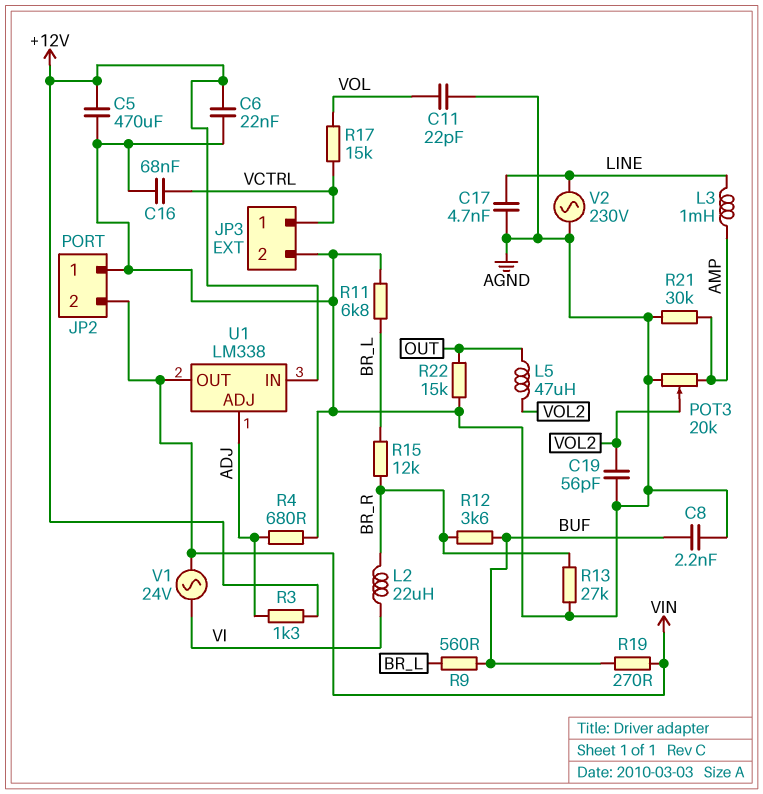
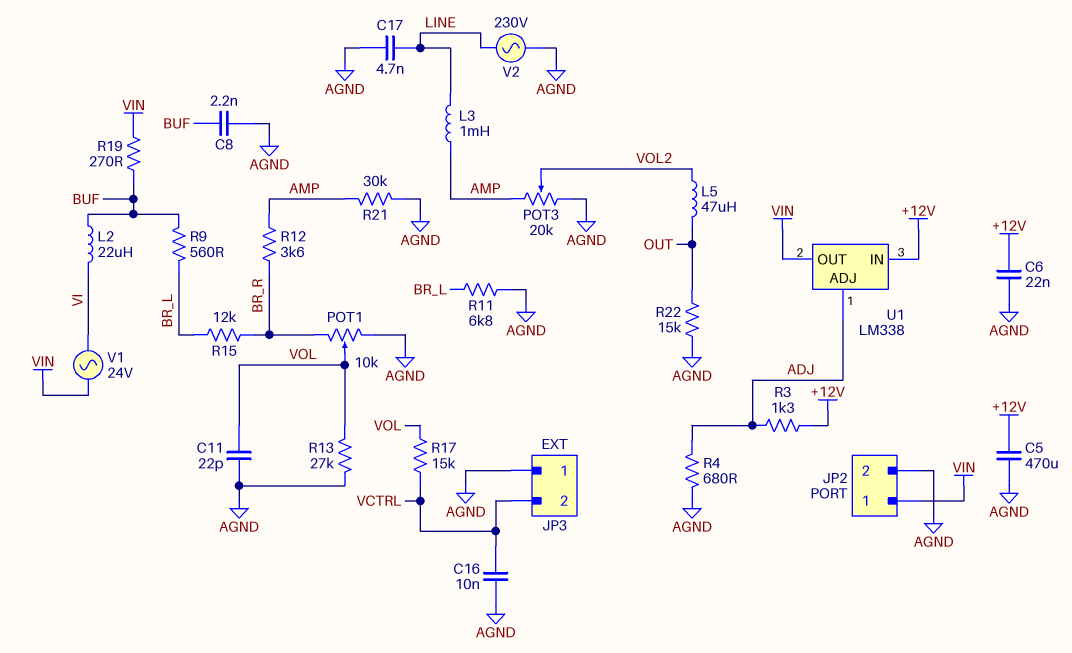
C16: 68nF (AGND, VCTRL) -> 10nF (AGND, VCTRL)
C19: 56pF (AGND, VOL2) -> none
JP2 pin 1: AGND -> VIN
JP2 pin 2: VIN -> AGND
JP3 pin 1: VCTRL -> AGND
JP3 pin 2: AGND -> VCTRL
L2: 22uH (BR_R, VI) -> 22uH (BUF, VI)
POT1: none -> 10k (AGND, BR_R, wiper VOL)
R12: 3.6k (BR_R, BUF) -> 3.6k (AMP, BR_R)
R13: 27k (AGND, BR_R) -> 27k (AGND, VOL)

